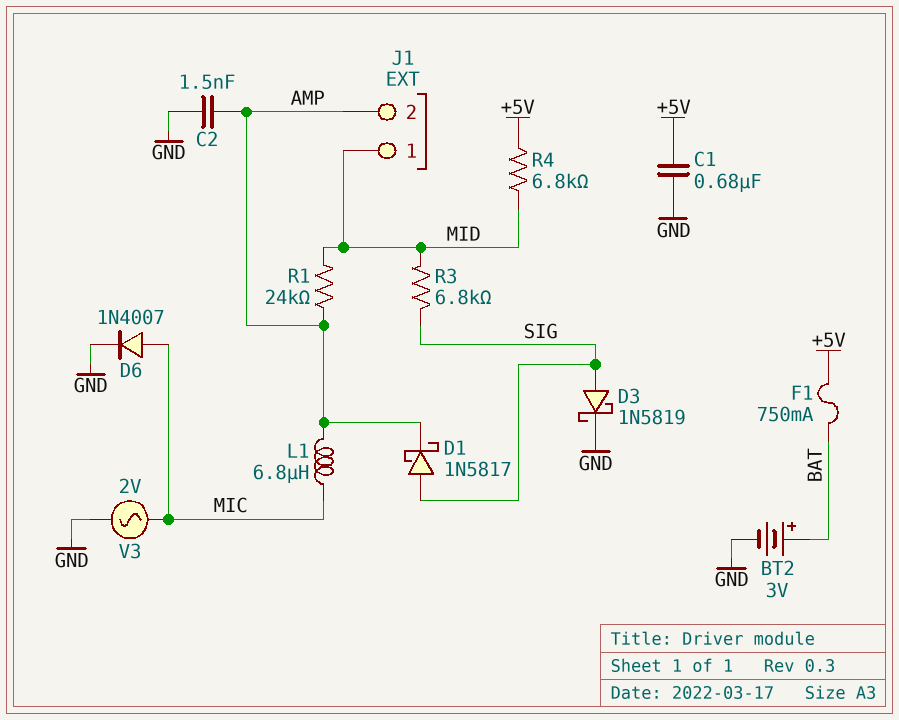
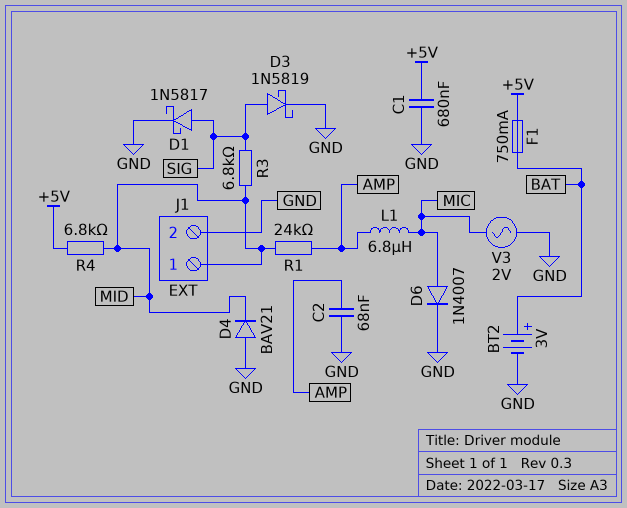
C2: 1.5nF (AMP, GND) -> 68nF (AMP, GND)
D1: schottky 1N5817 (A SIG, K AMP) -> schottky 1N5817 (A SIG, K GND)
D4: none -> diode BAV21 (A GND, K MID)
J1 pin 2: AMP -> GND

